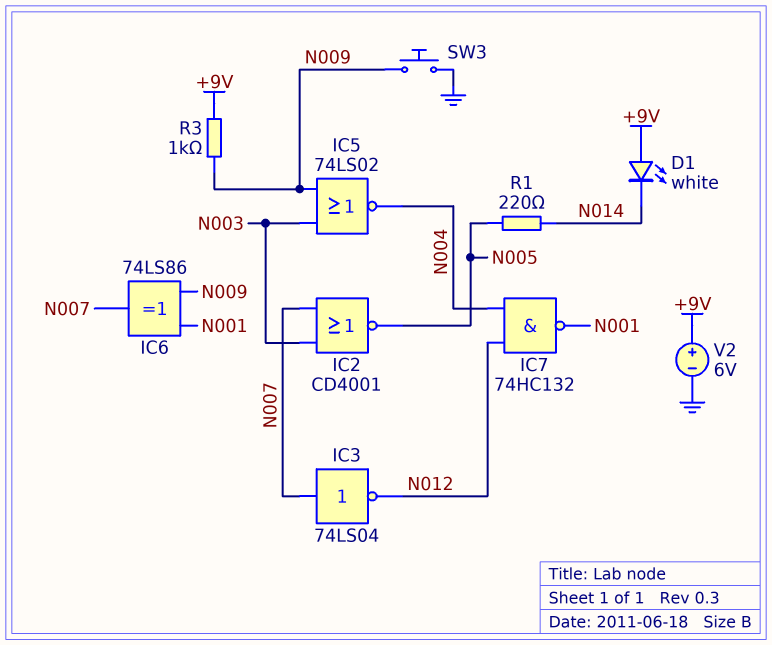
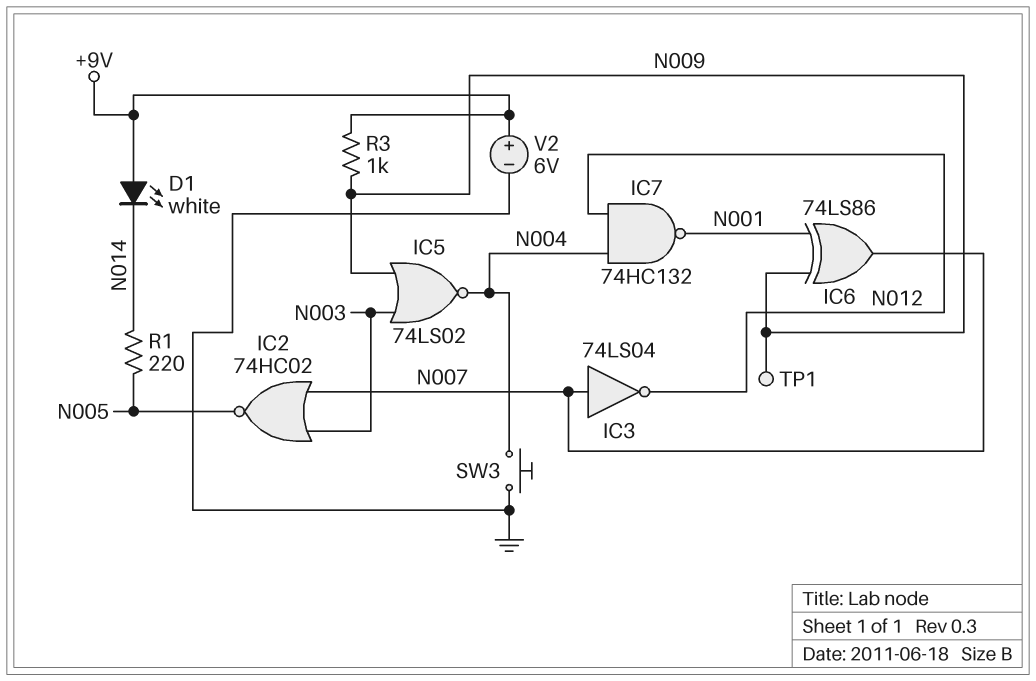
IC2: NOR CD4001 (in N003, in N007, out N005) -> NOR 74HC02 (in N003, in N007, out N005)
SW3: button (GND, N009) -> button (GND, N004)
TP1: none -> test point (N009)

